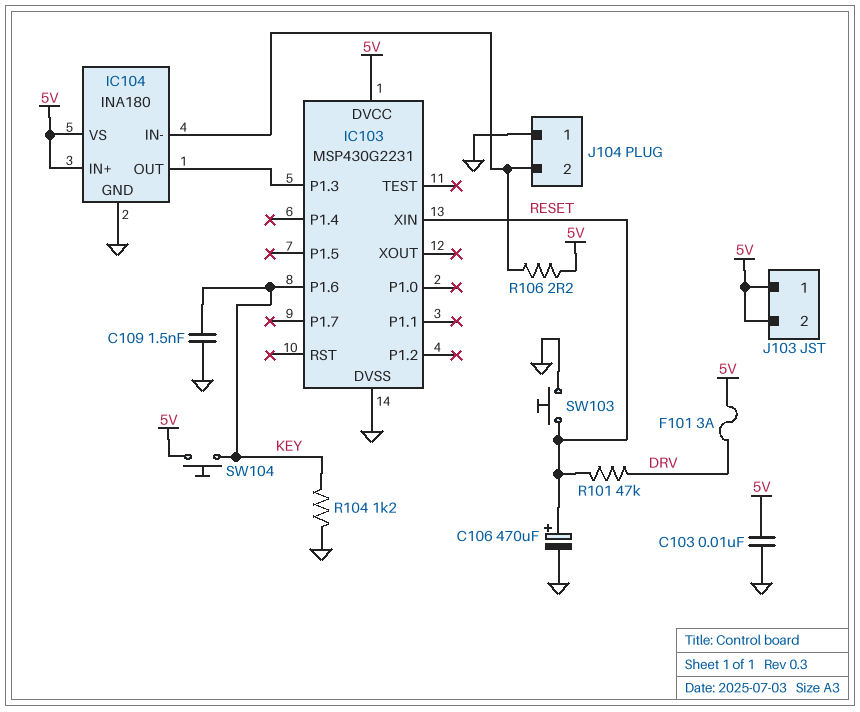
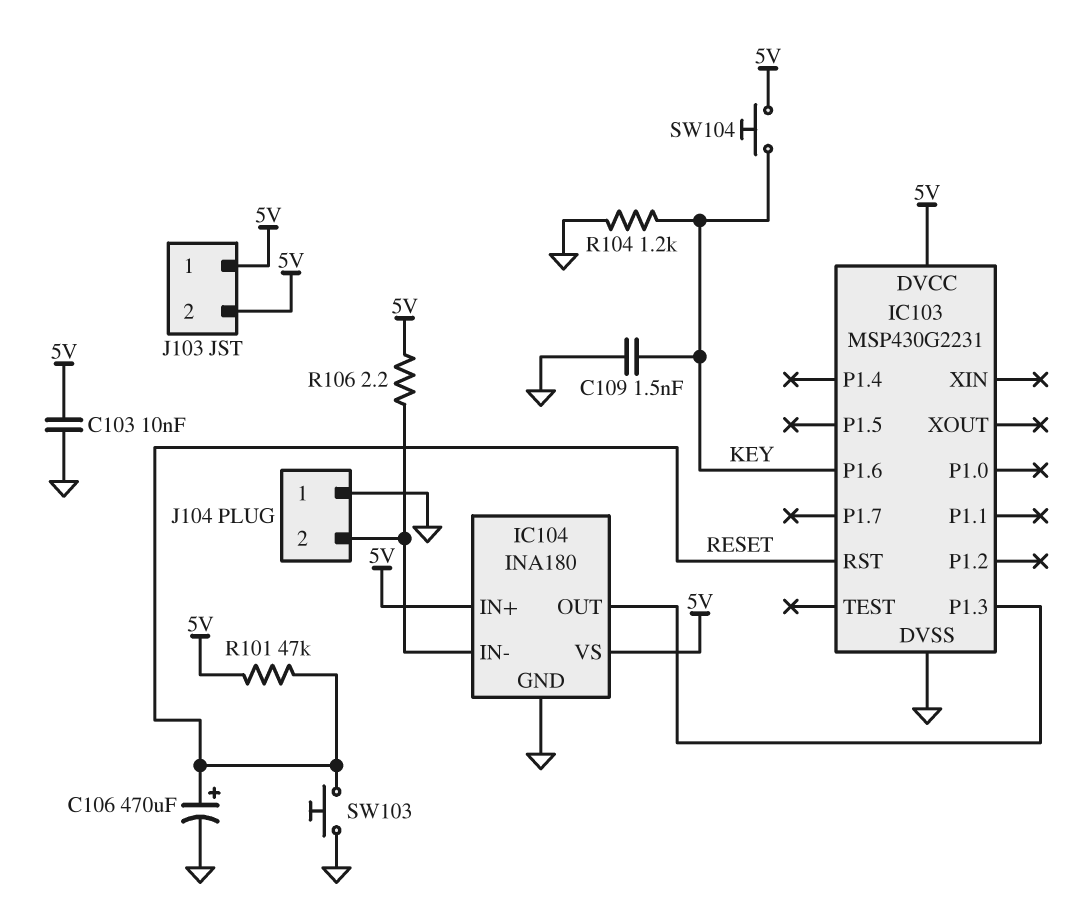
F101: 3A (5V, DRV) -> none
IC103 pin RST: none -> RESET
IC103 pin XIN: RESET -> none
R101: 47k (DRV, RESET) -> 47k (5V, RESET)

